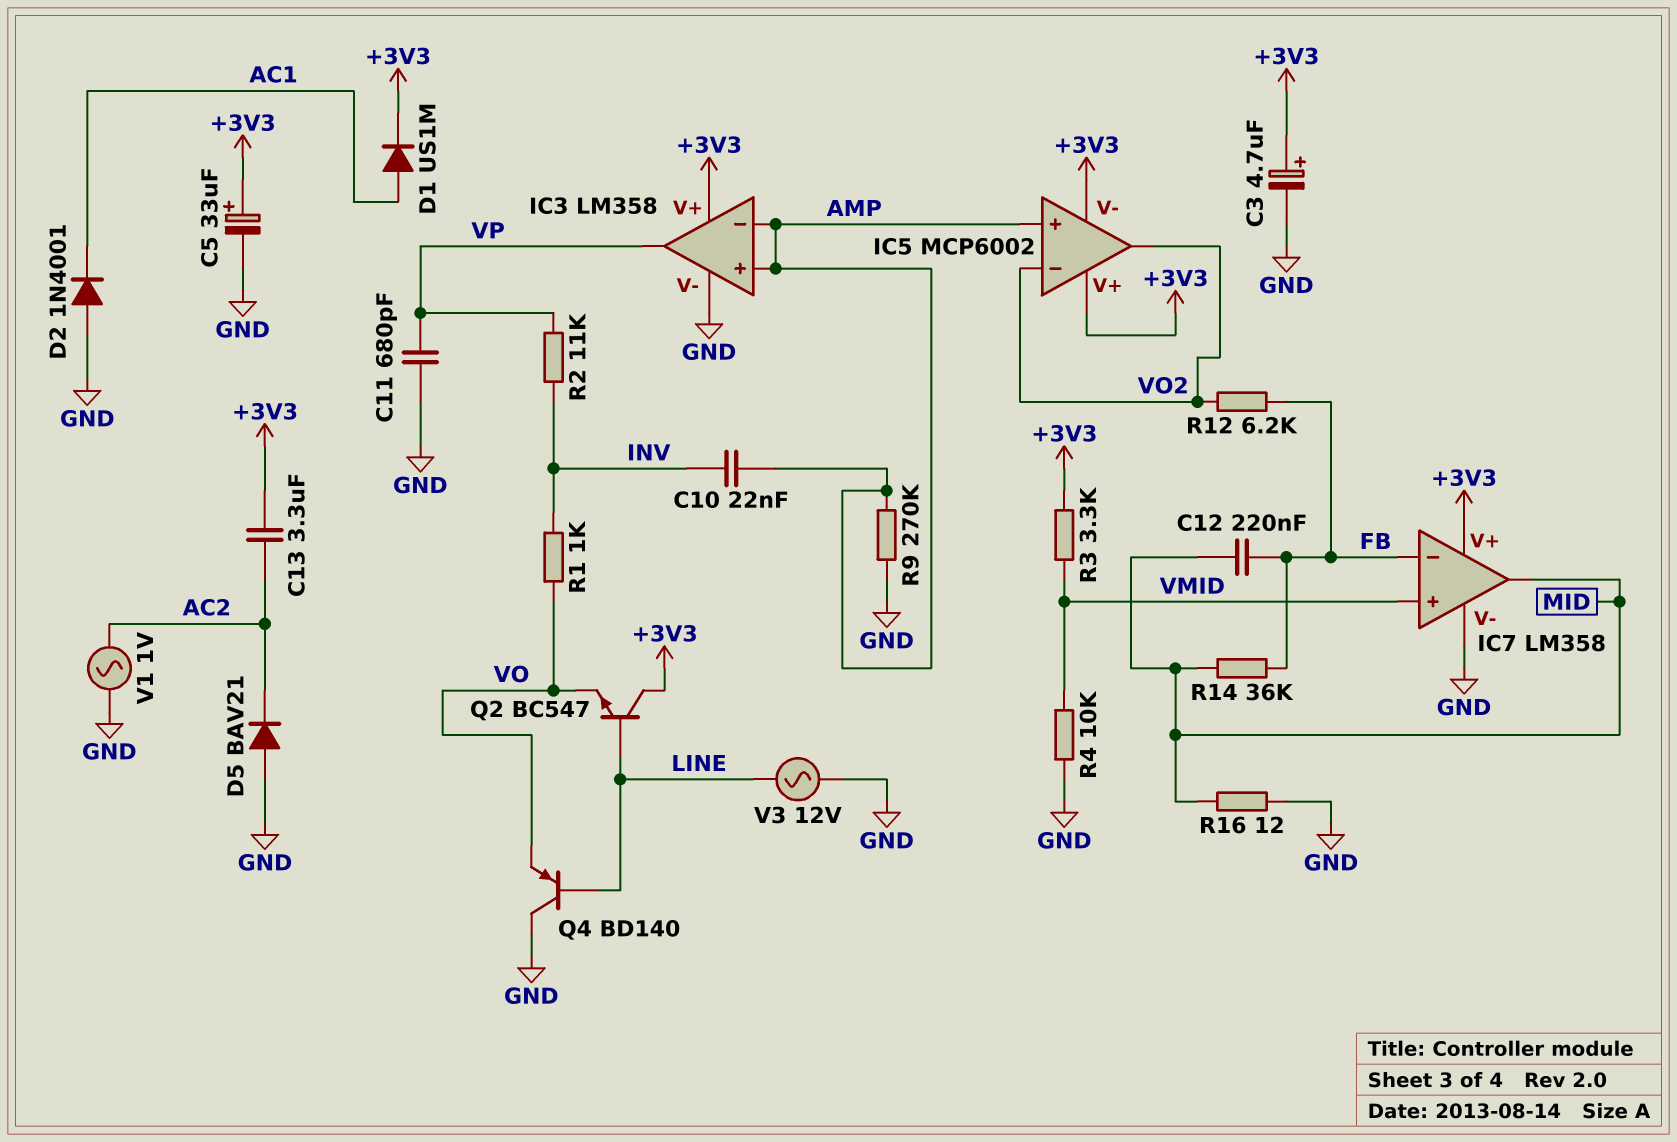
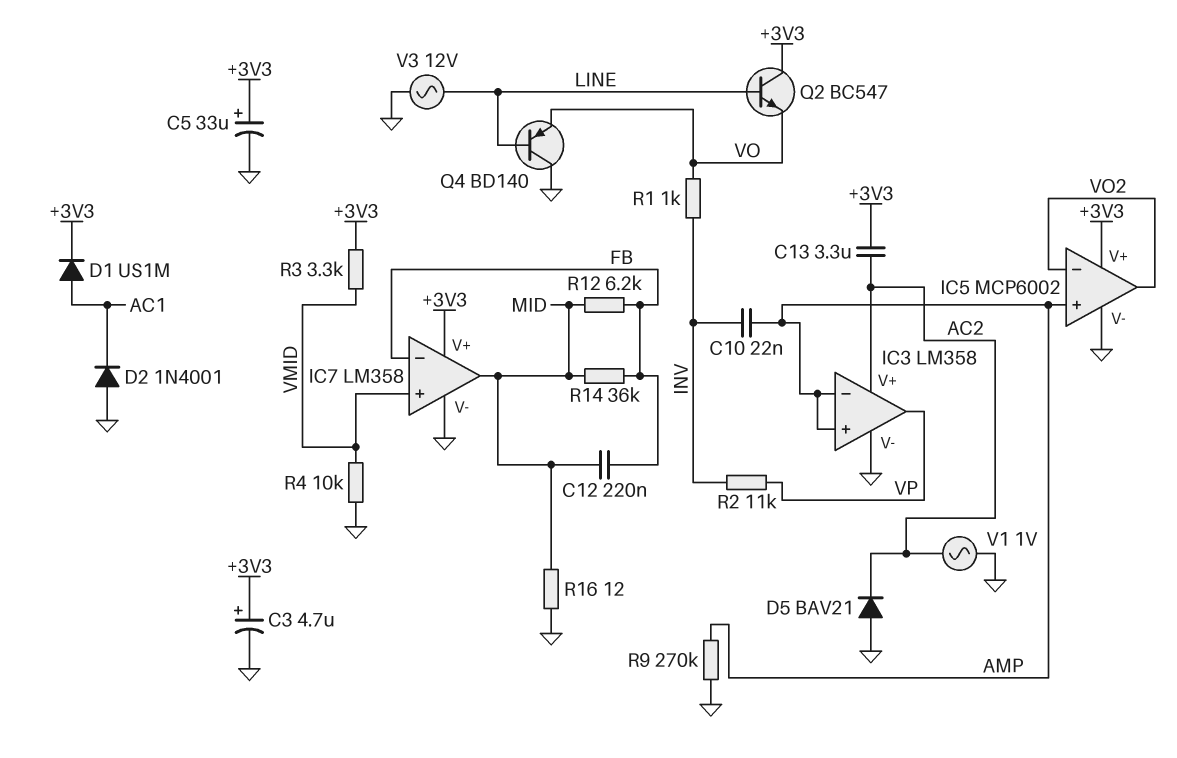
C11: 680pF (GND, VP) -> none
IC3 pin V+: +3V3 -> AC2
IC5 pin V-: +3V3 -> GND
R12: 6.2k (FB, VO2) -> 6.2k (FB, MID)

